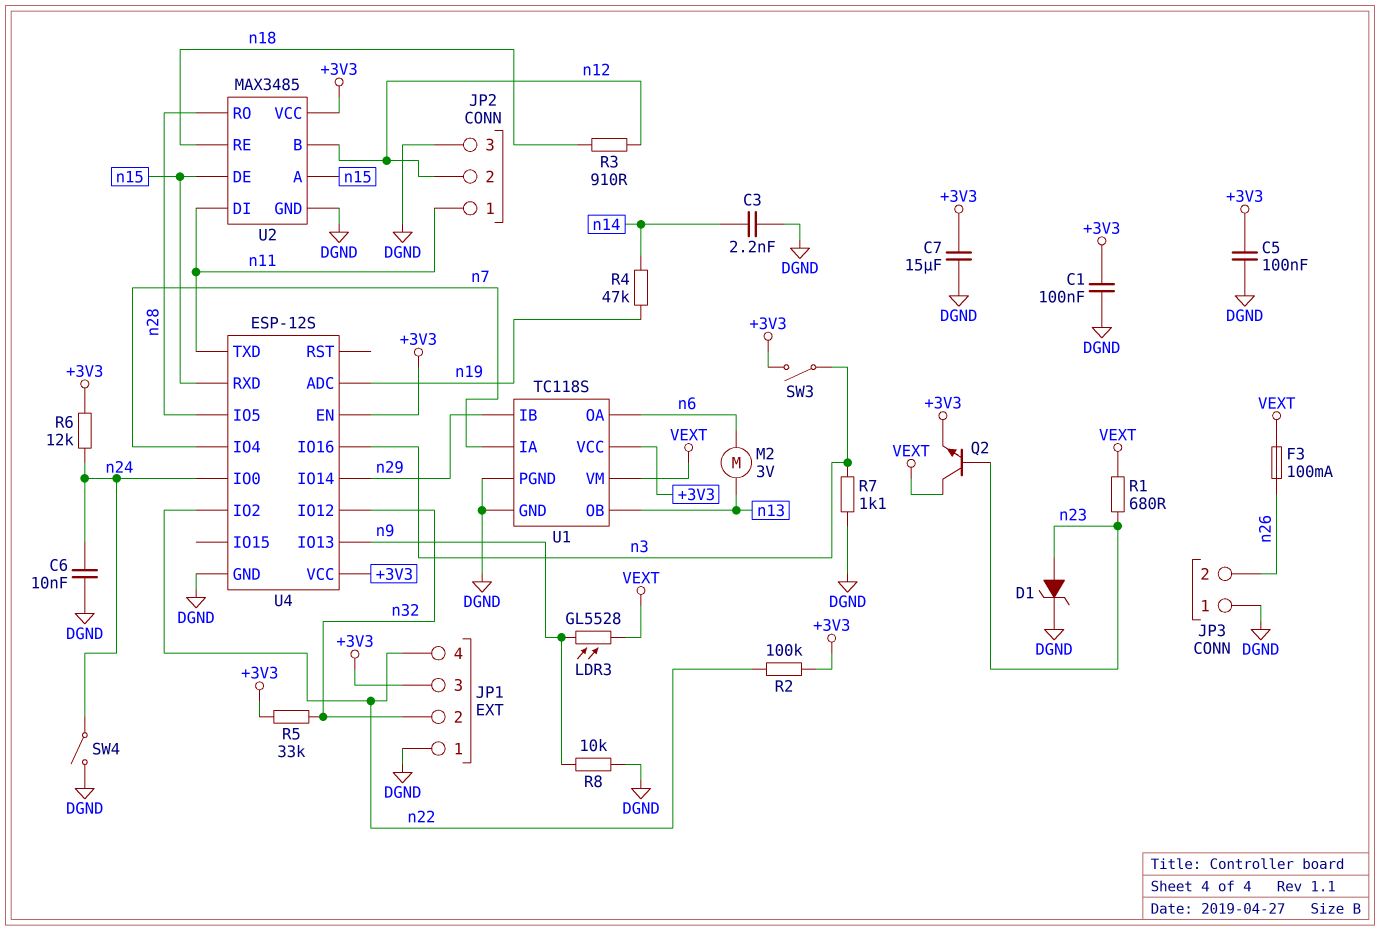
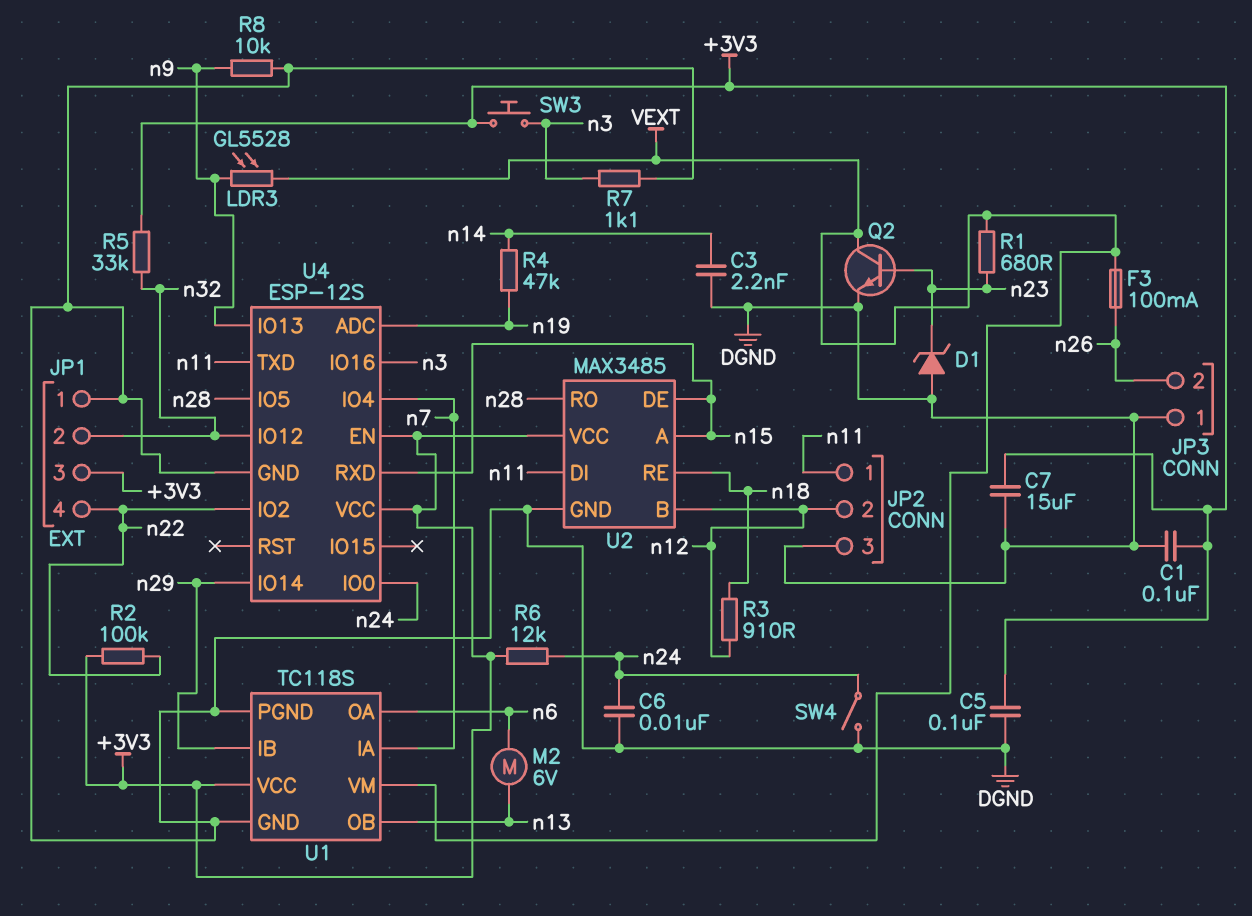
D1: zener (A n23, K DGND) -> zener (A DGND, K n23)
M2: motor 3V (n6, n13) -> motor 6V (n6, n13)
Q2: NPN (B n23, C VEXT, E +3V3) -> NPN (B n23, C VEXT, E DGND)
SW3: switch (+3V3, n3) -> button (+3V3, n3)

